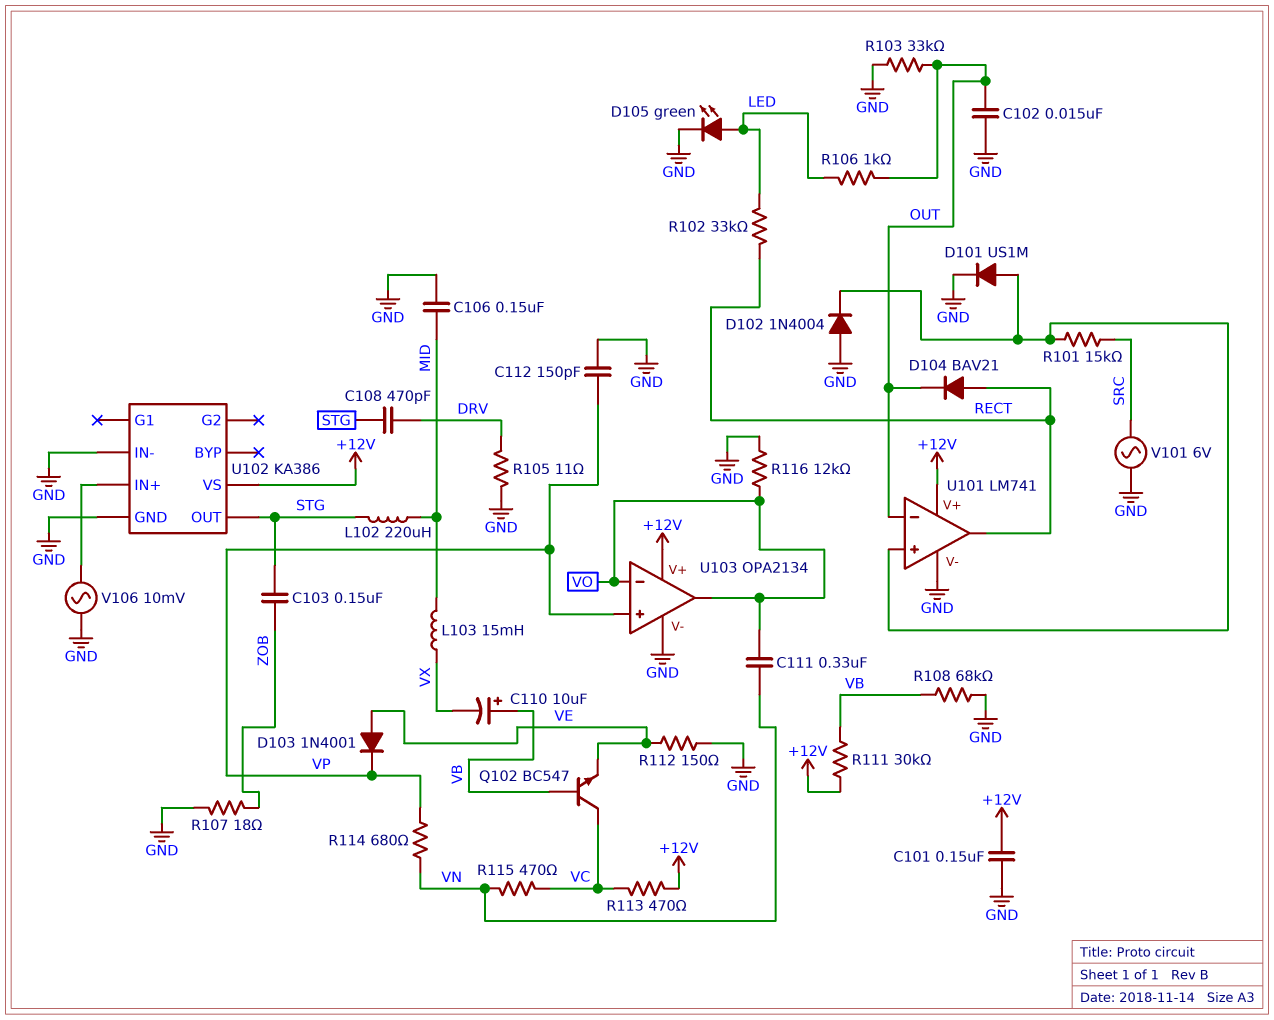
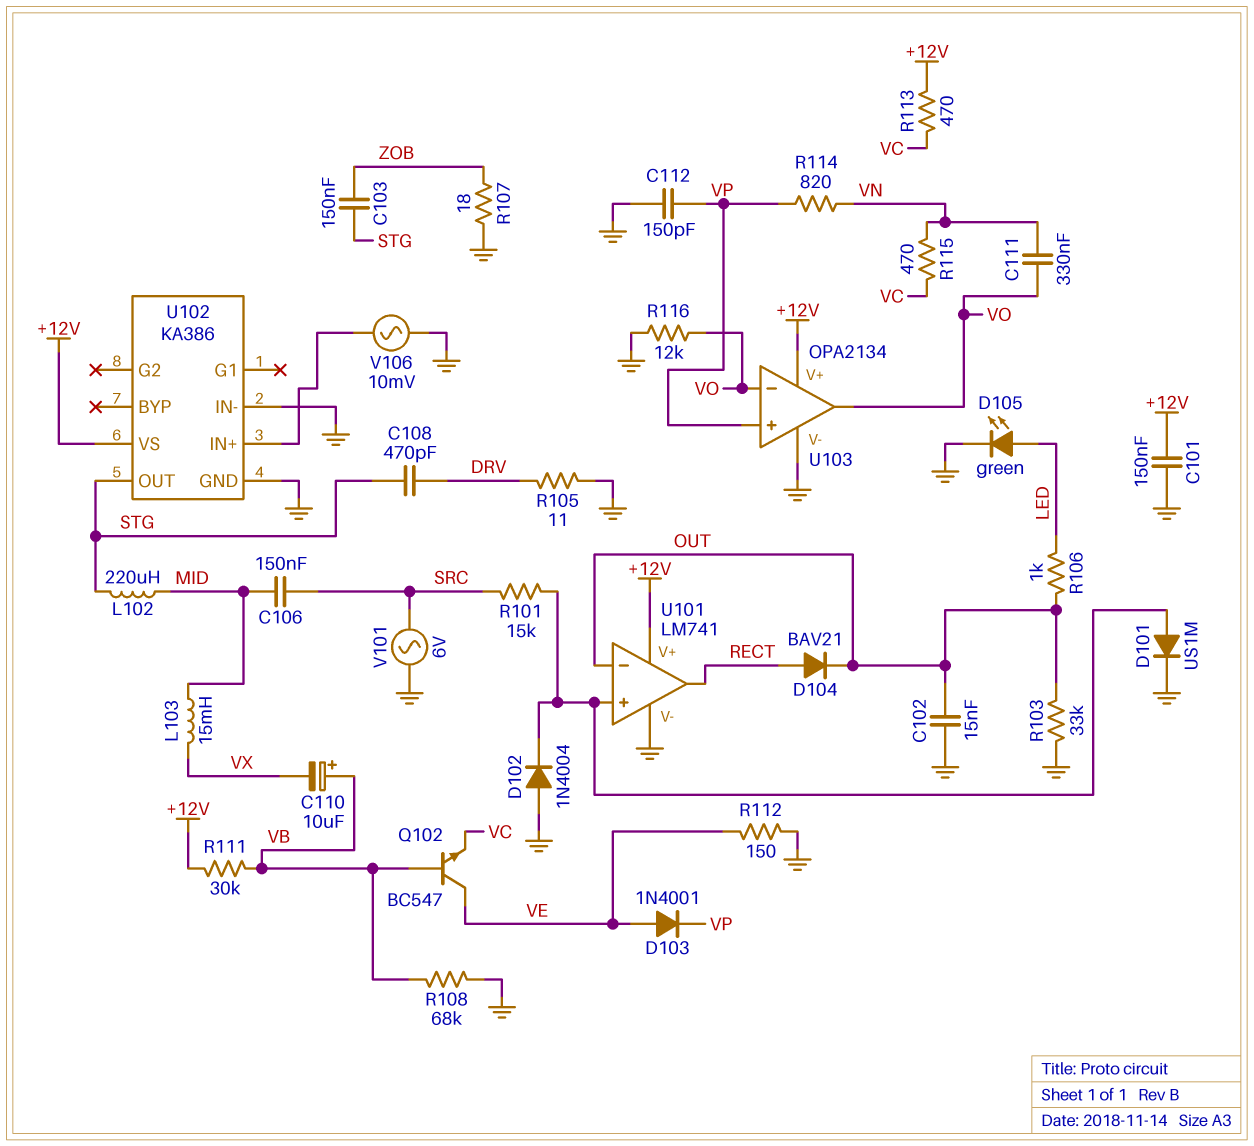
C106: 150nF (GND, MID) -> 150nF (MID, SRC)
Q102: NPN BC547 (B VB, C VC, E VE) -> NPN BC547 (B VB, C VE, E VC)
R102: 33k (LED, RECT) -> none
R114: 680 (VN, VP) -> 820 (VN, VP)

